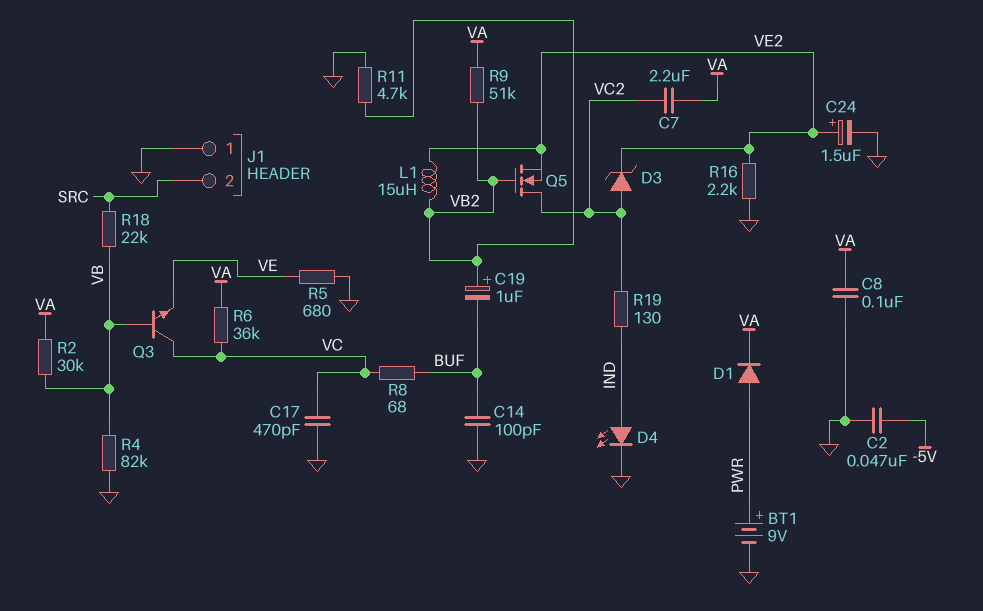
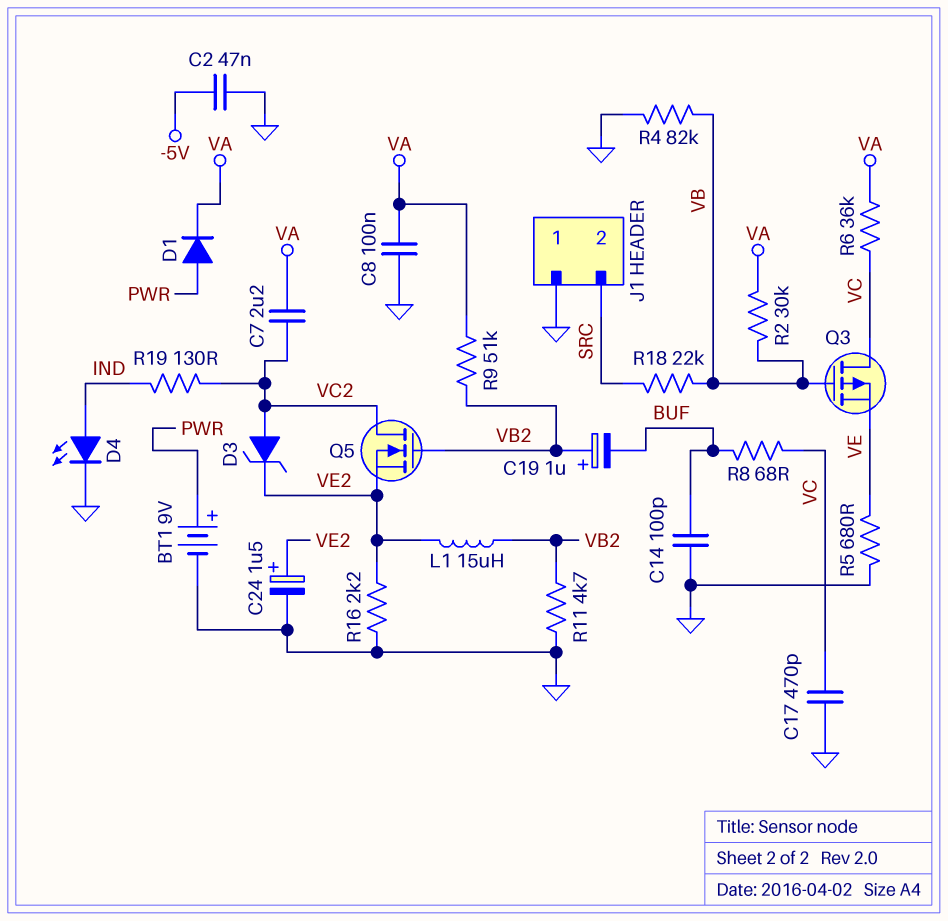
Q3: NPN (B VB, C VC, E VE) -> PMOS (G VB, D VC, S VE)

